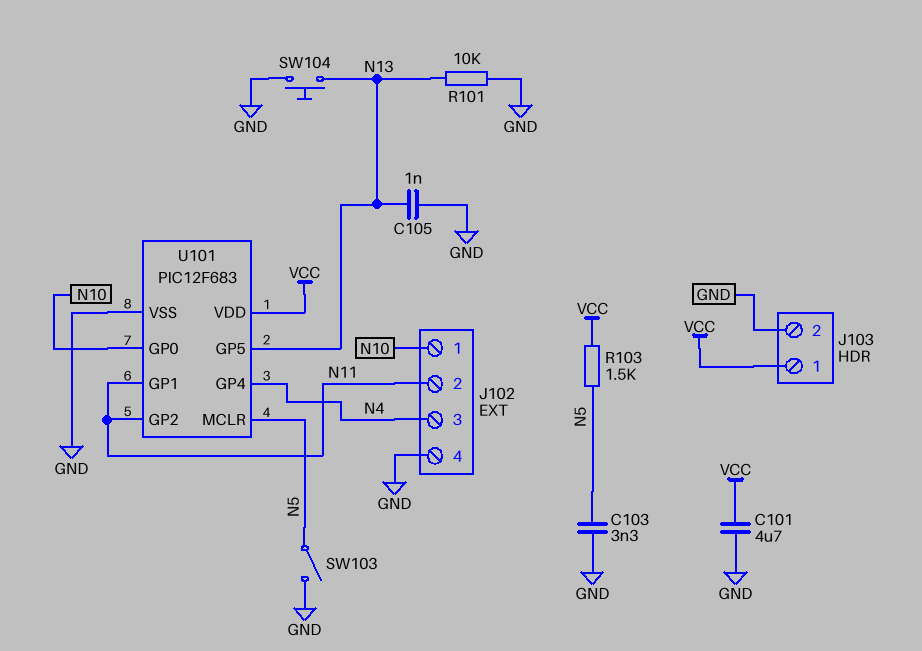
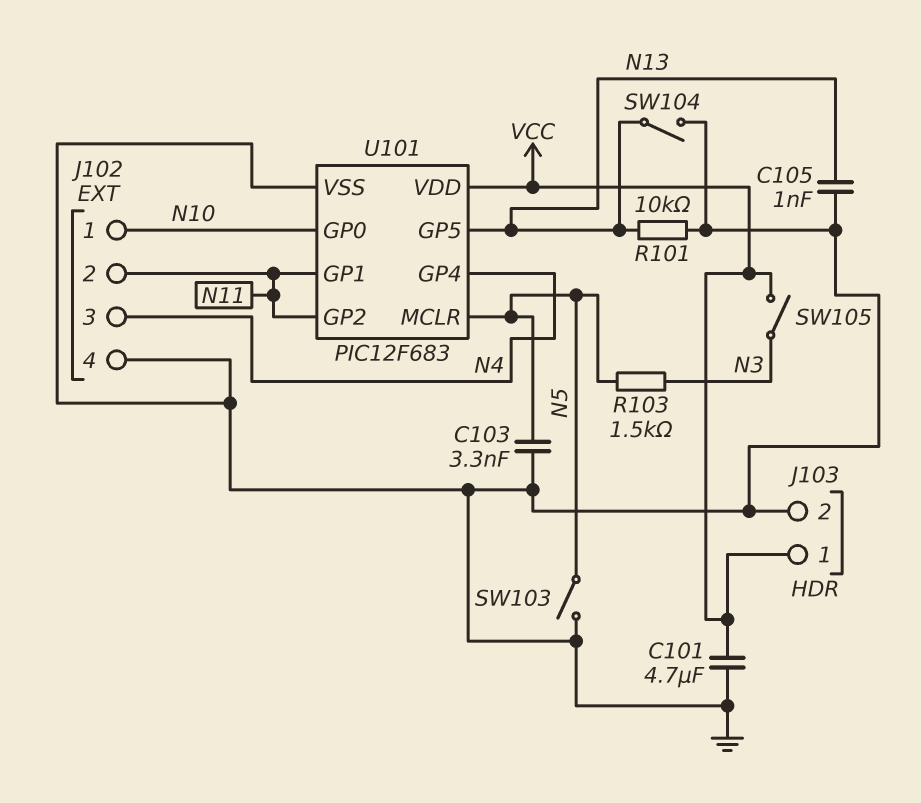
R103: 1.5k (N5, VCC) -> 1.5k (N3, N5)
SW104: button (GND, N13) -> switch (GND, N13)
SW105: none -> switch (N3, VCC)

